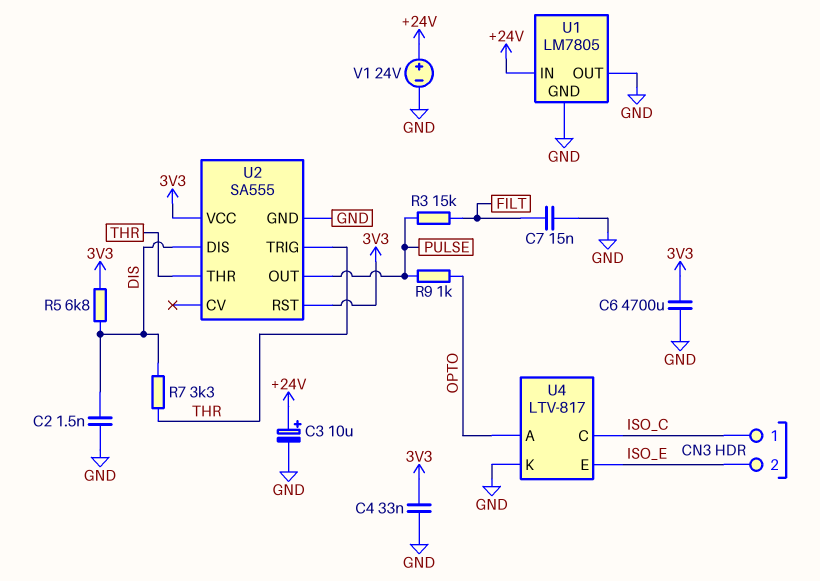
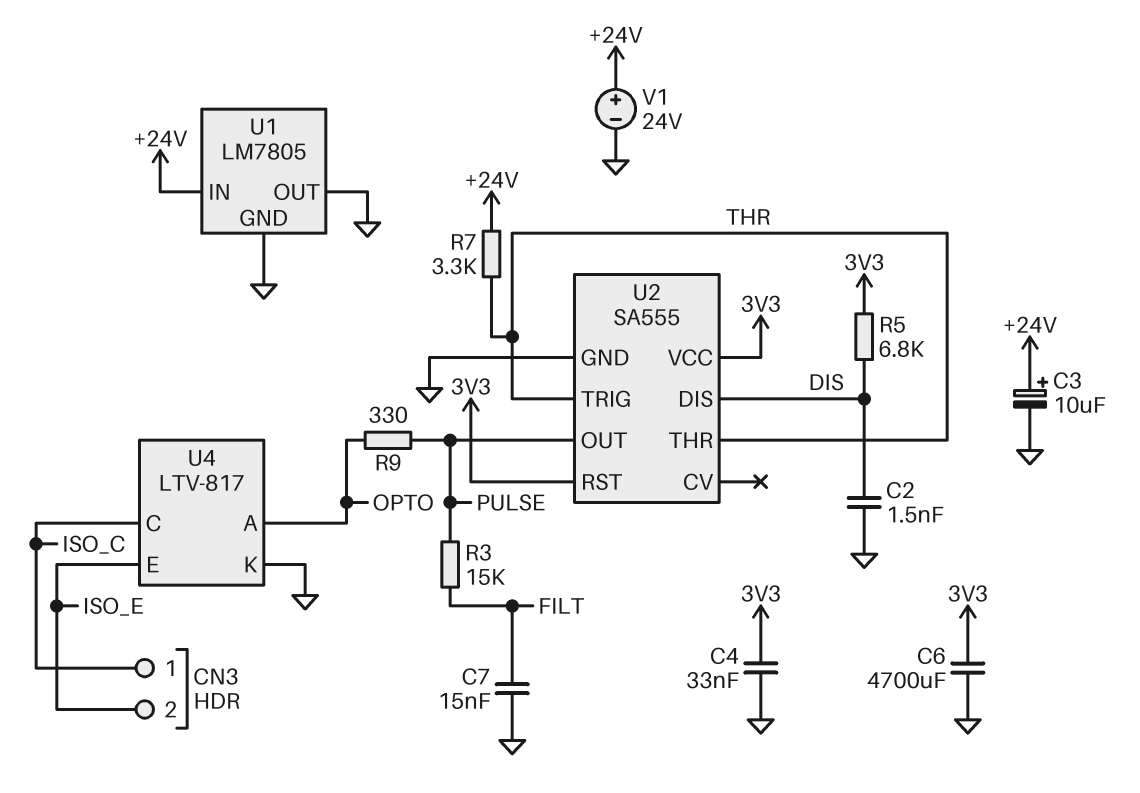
R7: 3.3k (DIS, THR) -> 3.3k (+24V, THR)
R9: 1k (OPTO, PULSE) -> 330 (OPTO, PULSE)

